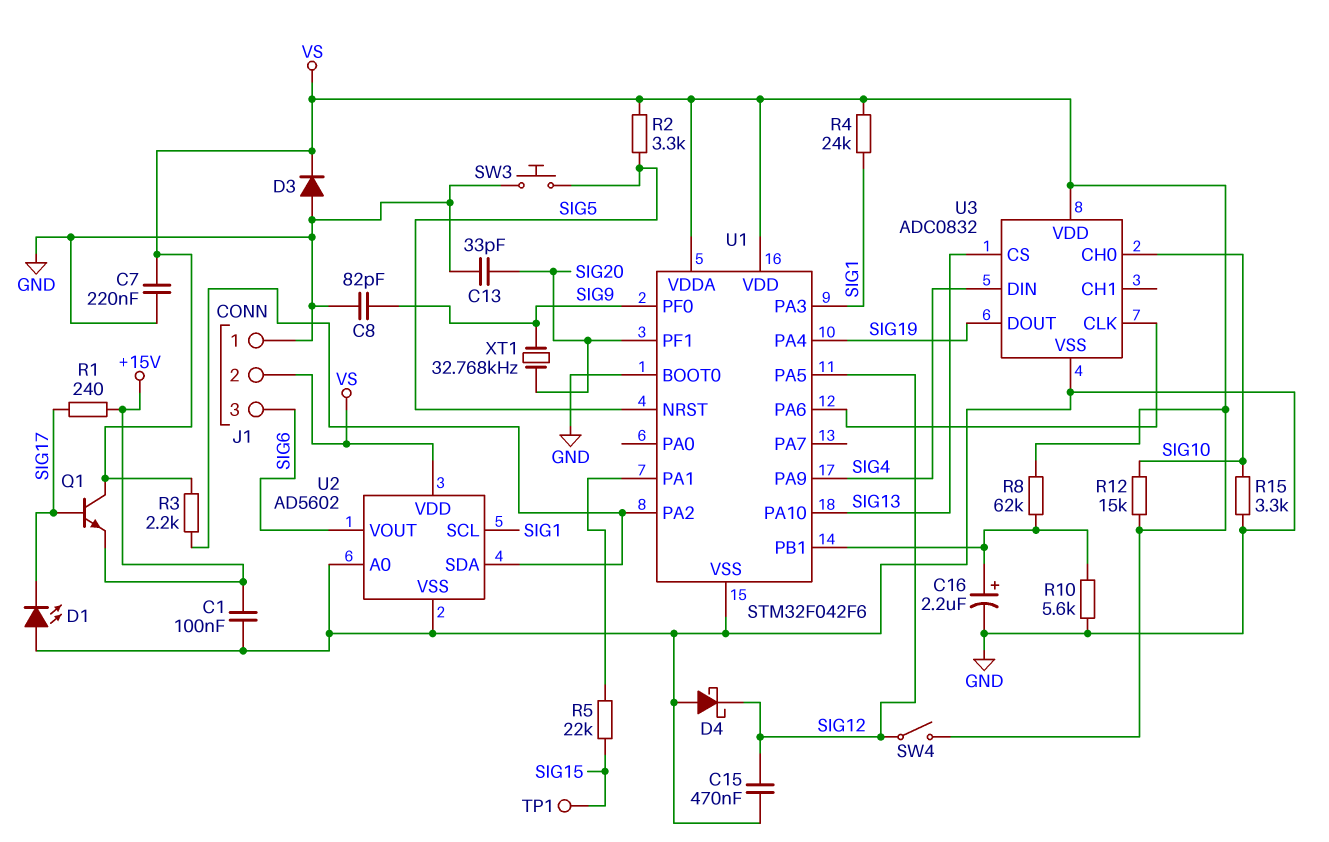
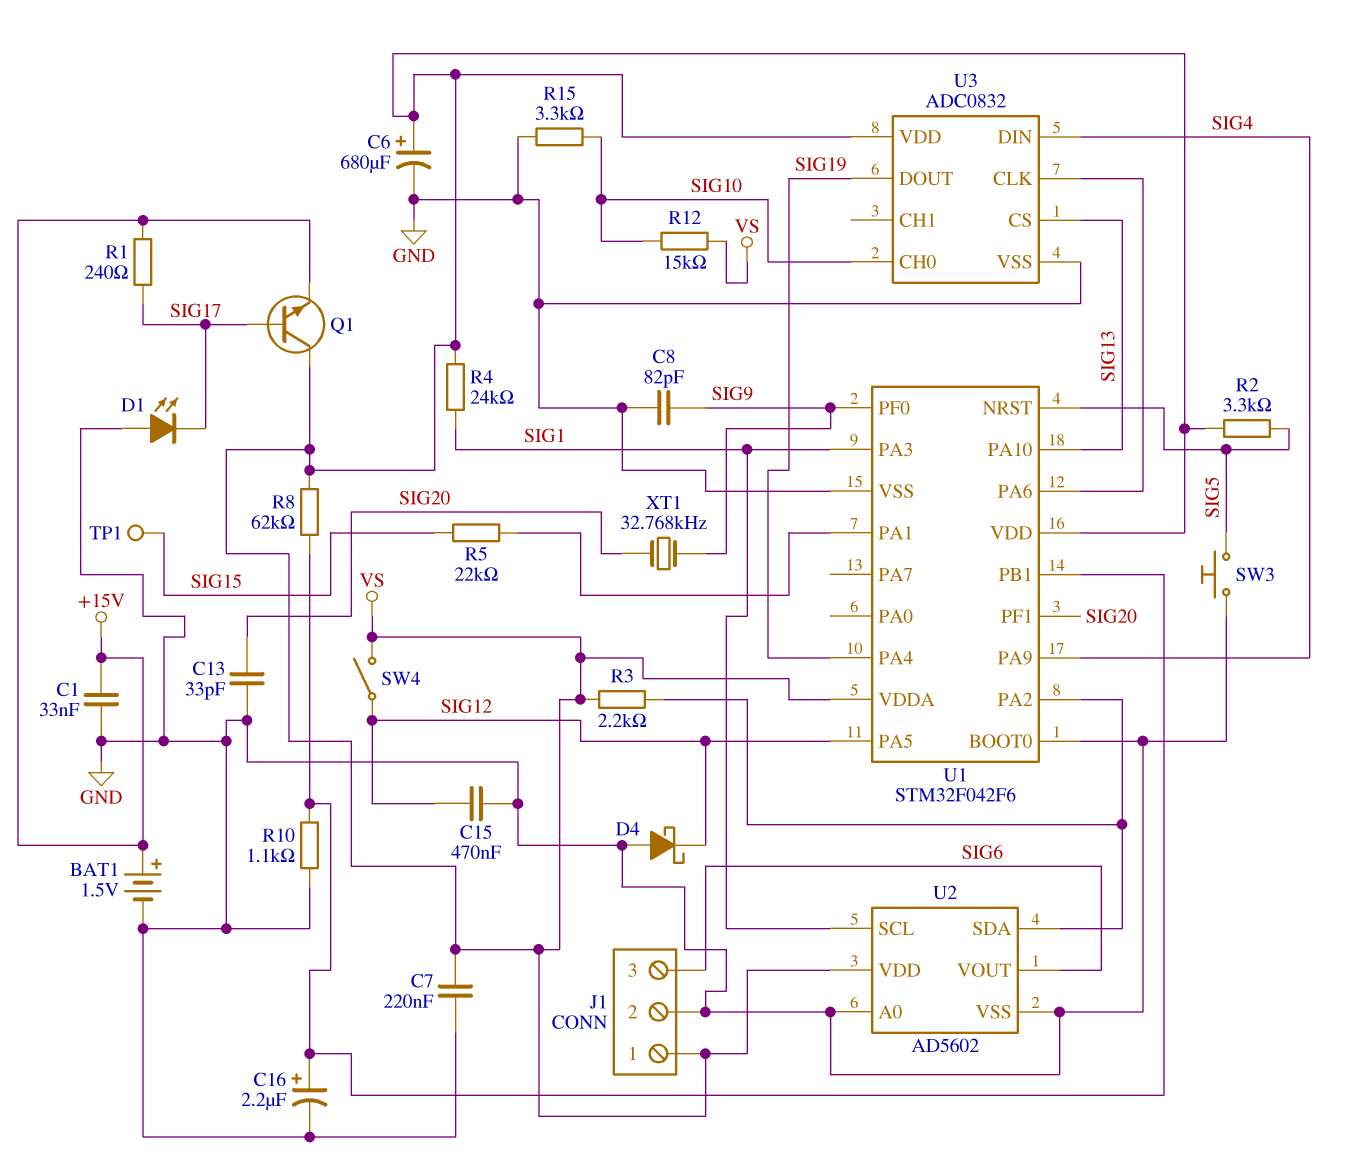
BAT1: none -> 1.5V (plus +15V, minus GND)
C1: 100nF (+15V, GND) -> 33nF (+15V, GND)
C6: none -> 680uF (plus VS, minus GND)
D3: diode (A GND, K VS) -> none
J1 pin 1: GND -> VS
J1 pin 2: VS -> GND
R10: 5.6k (GND, U1/PB1) -> 1.1k (GND, U1/PB1)

